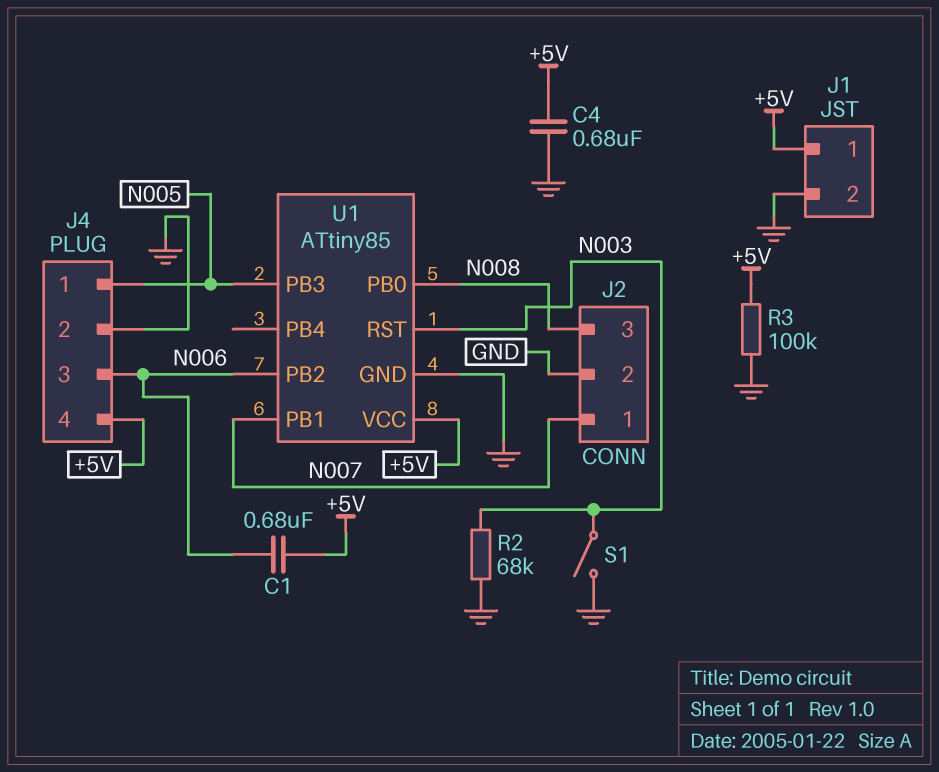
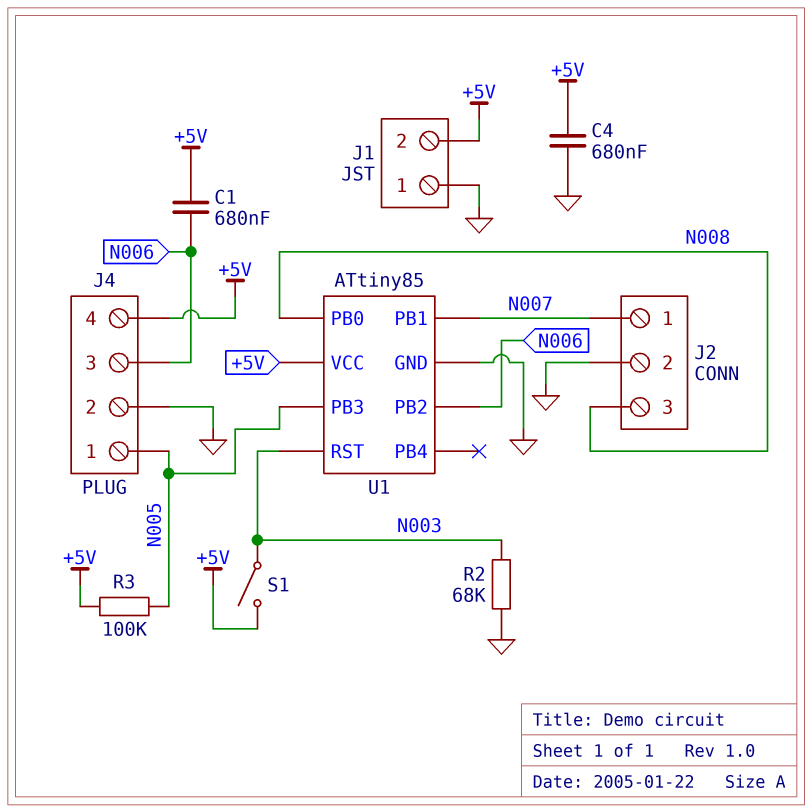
J1 pin 1: +5V -> GND
J1 pin 2: GND -> +5V
R3: 100k (+5V, GND) -> 100k (+5V, N005)
S1: switch (GND, N003) -> switch (+5V, N003)

